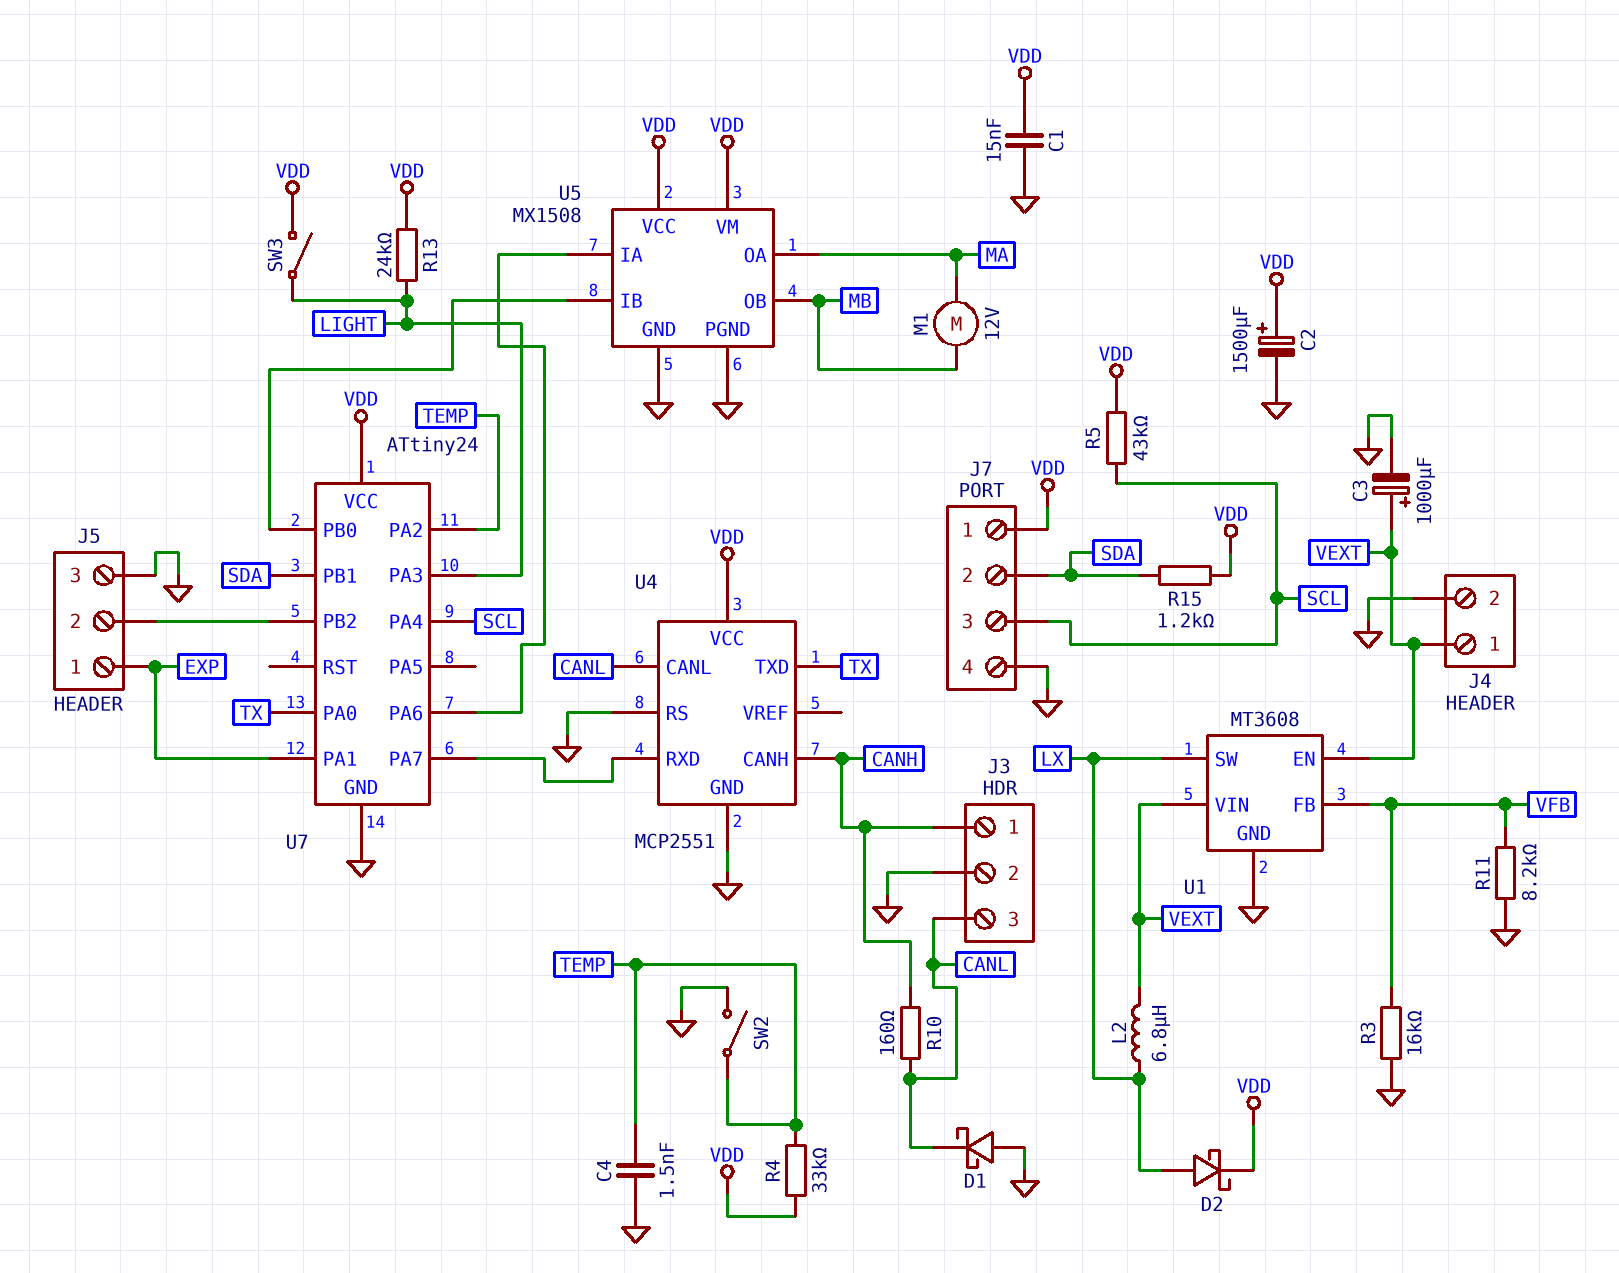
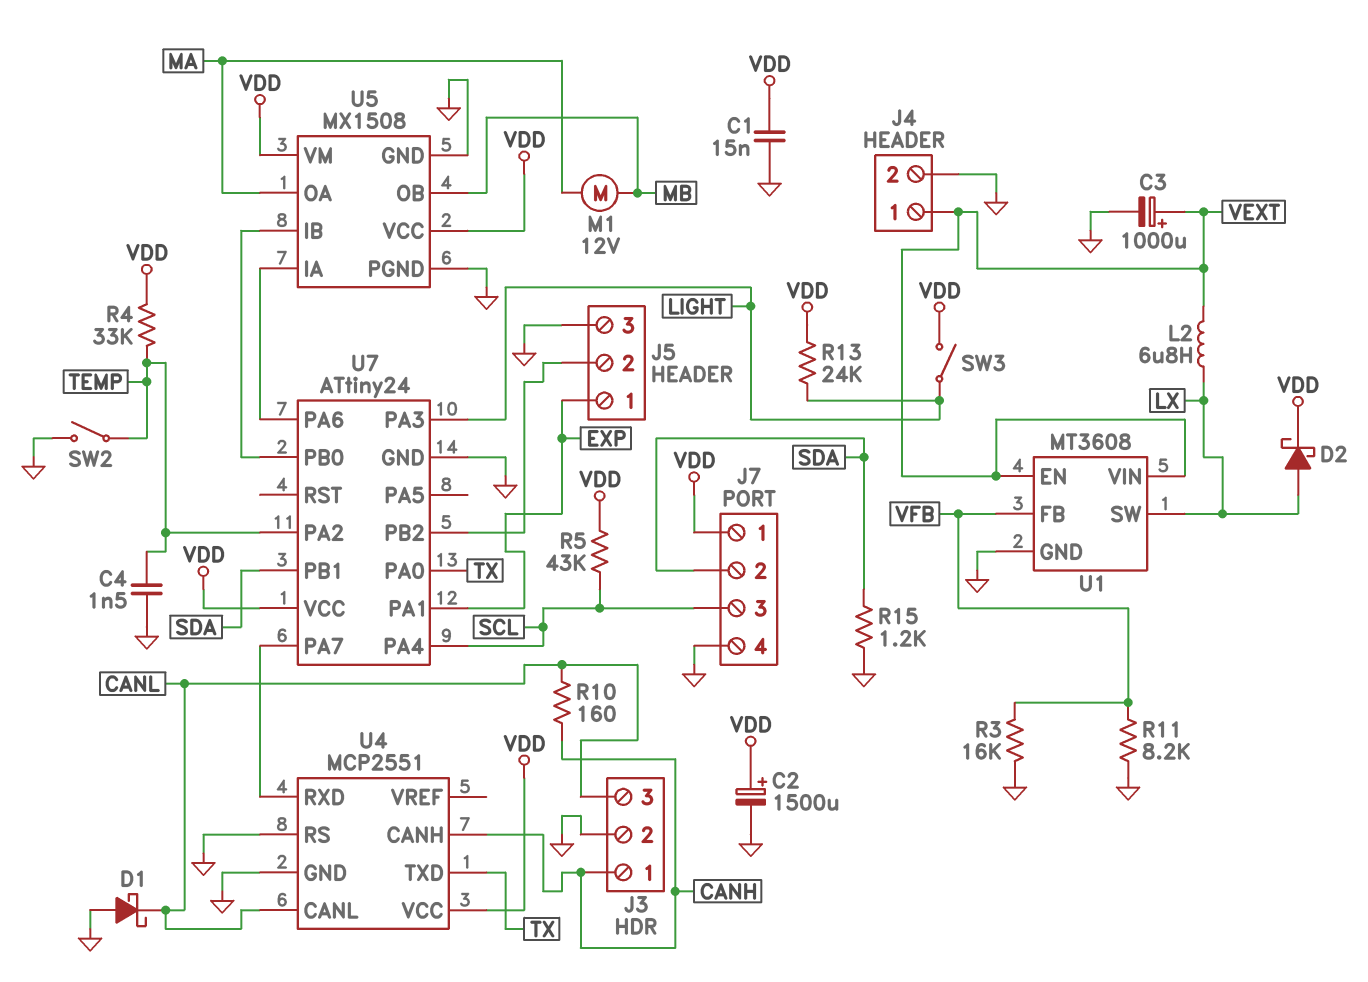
R15: 1.2k (SDA, VDD) -> 1.2k (GND, SDA)

